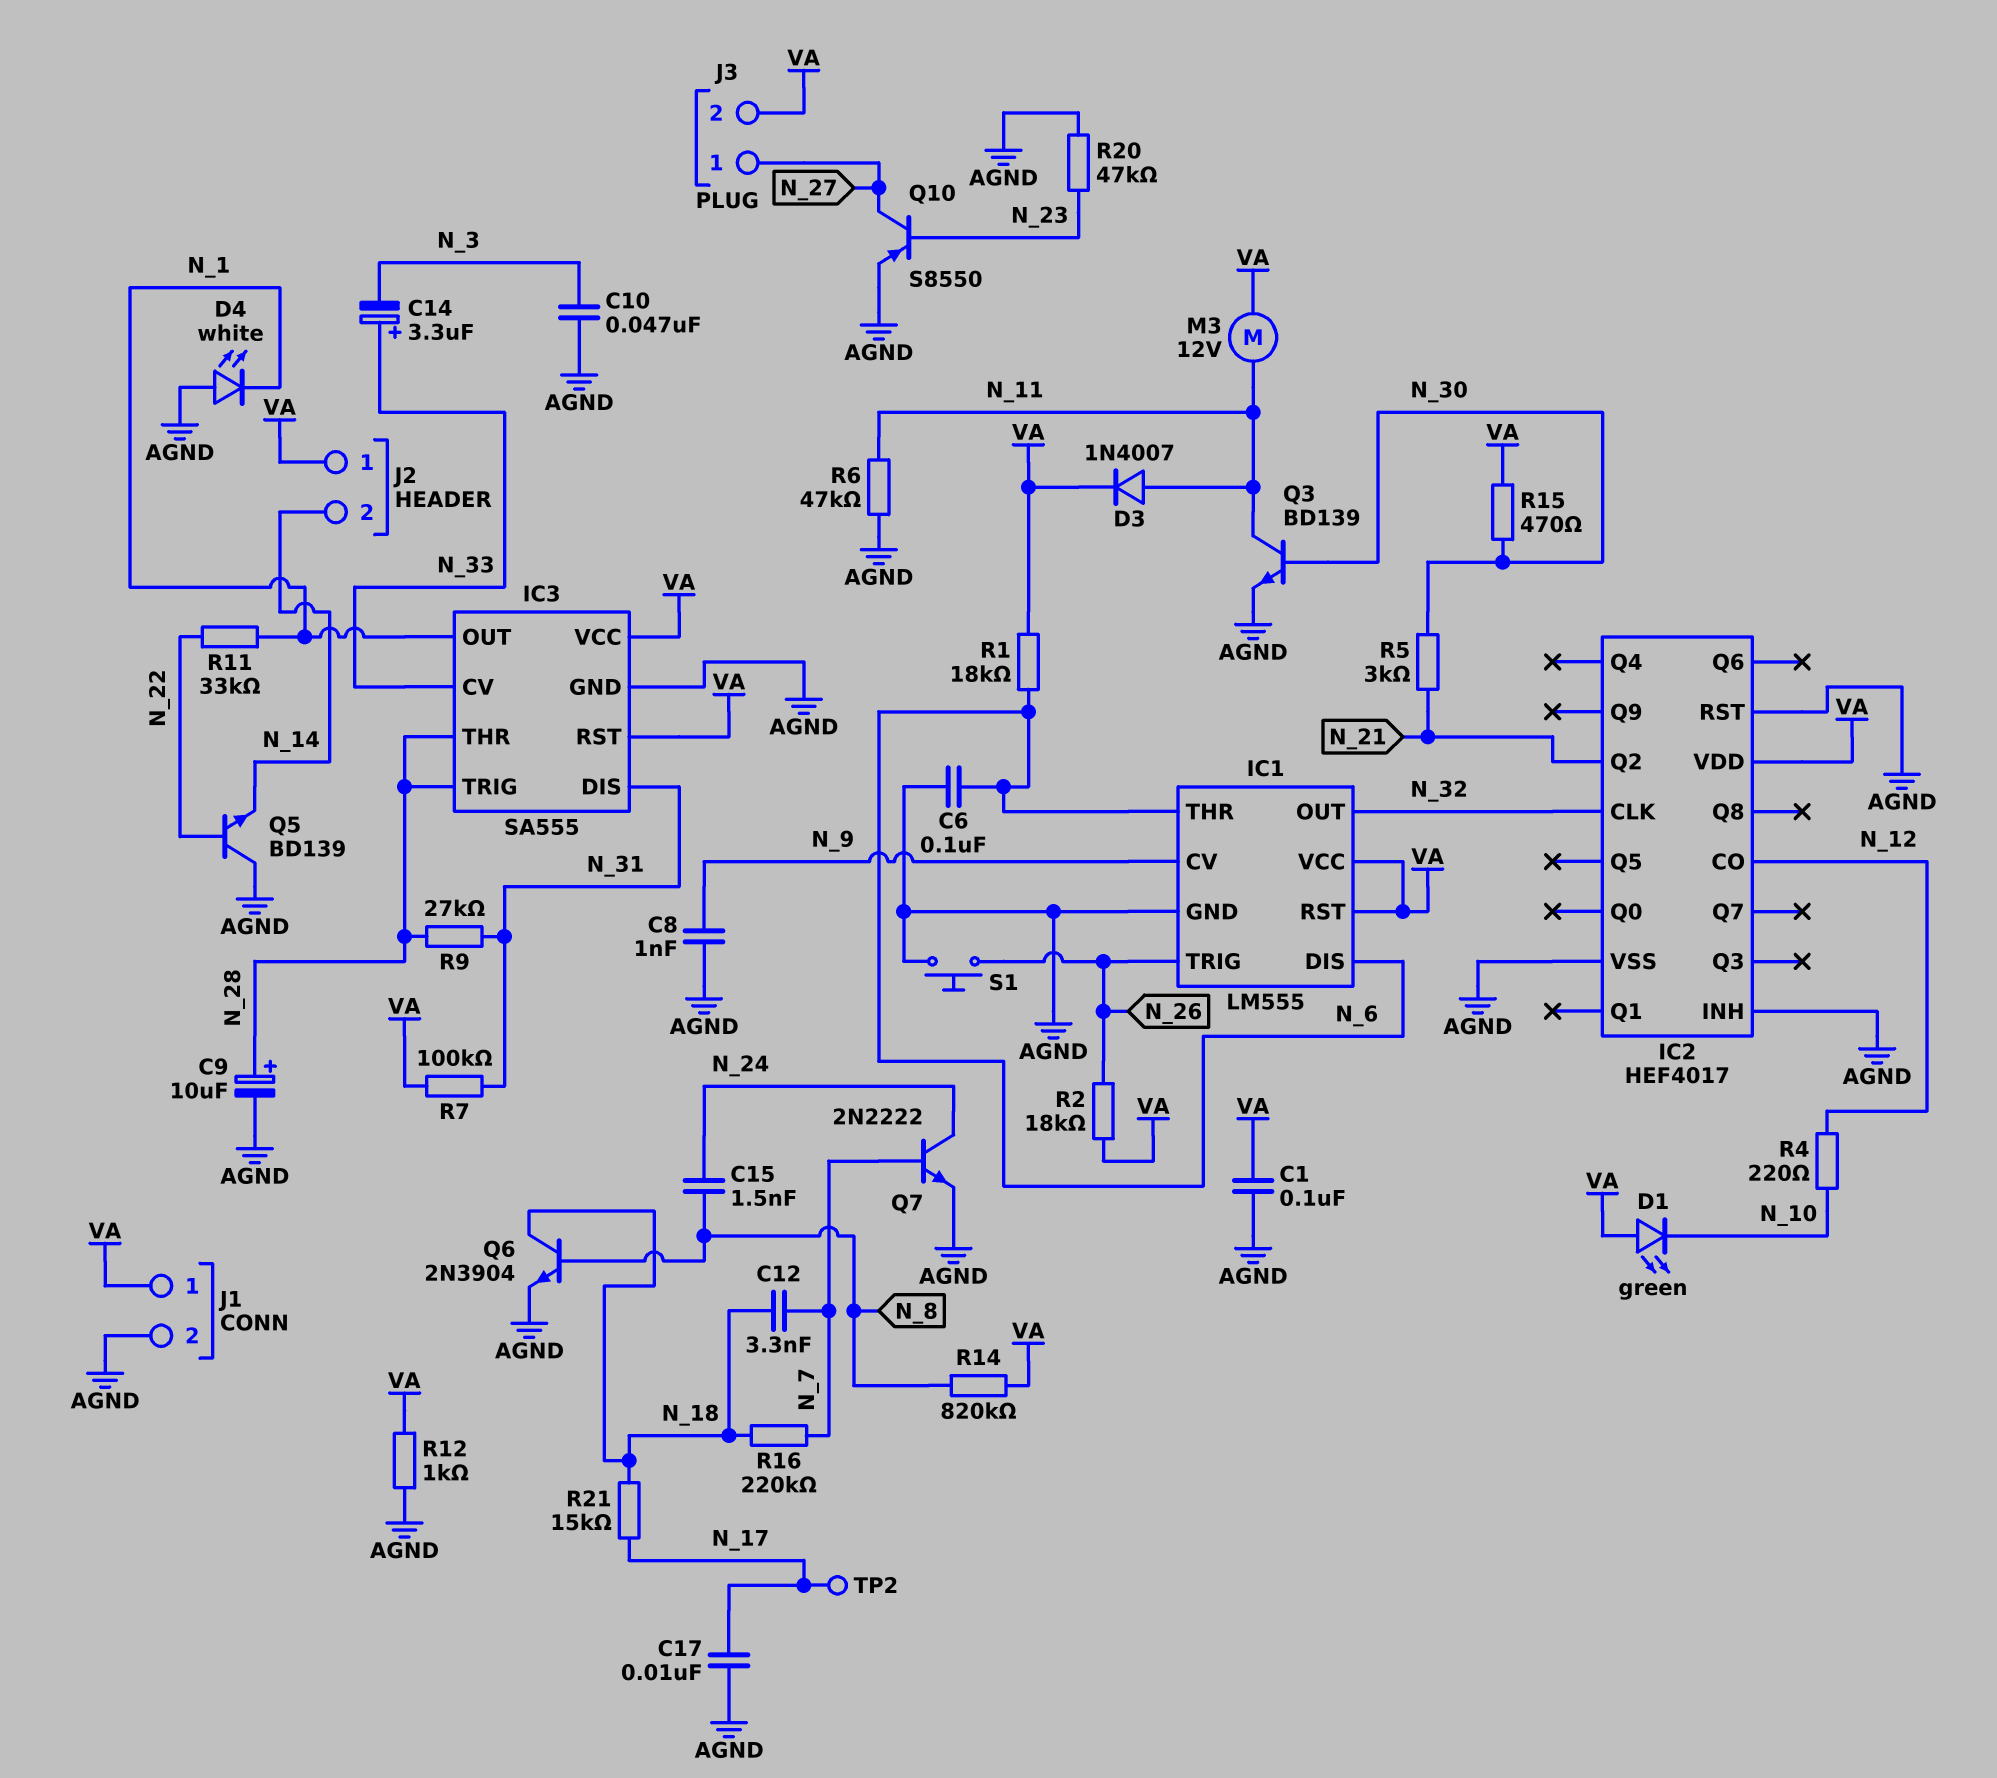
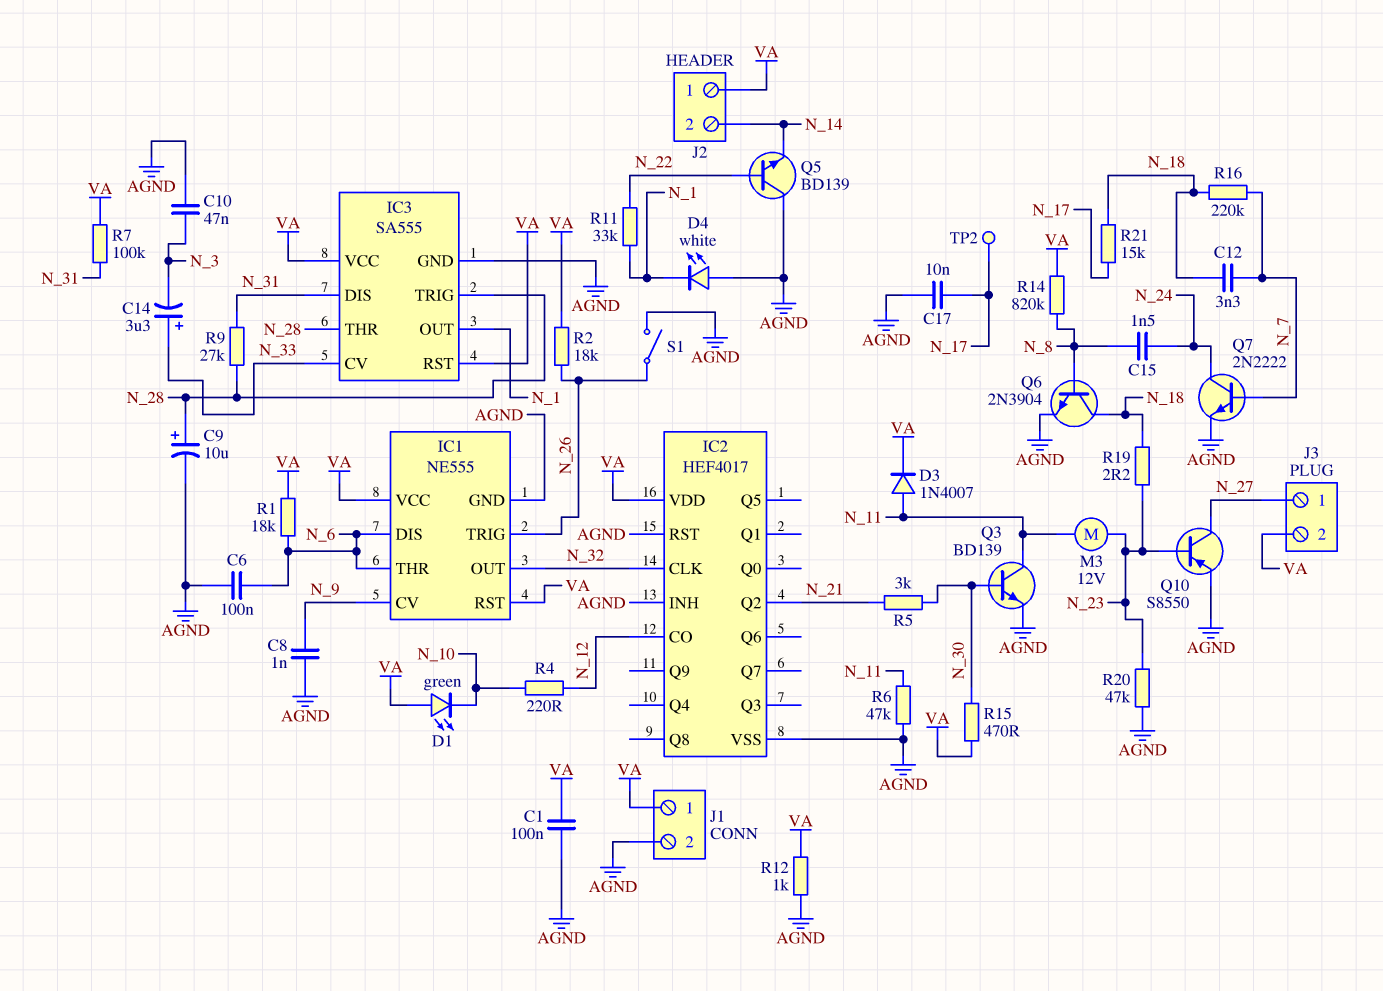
IC1: LM555 -> NE555
M3: motor 12V (N_11, VA) -> motor 12V (N_11, N_23)
R19: none -> 2.2 (N_18, N_23)
S1: button (AGND, N_26) -> switch (AGND, N_26)

